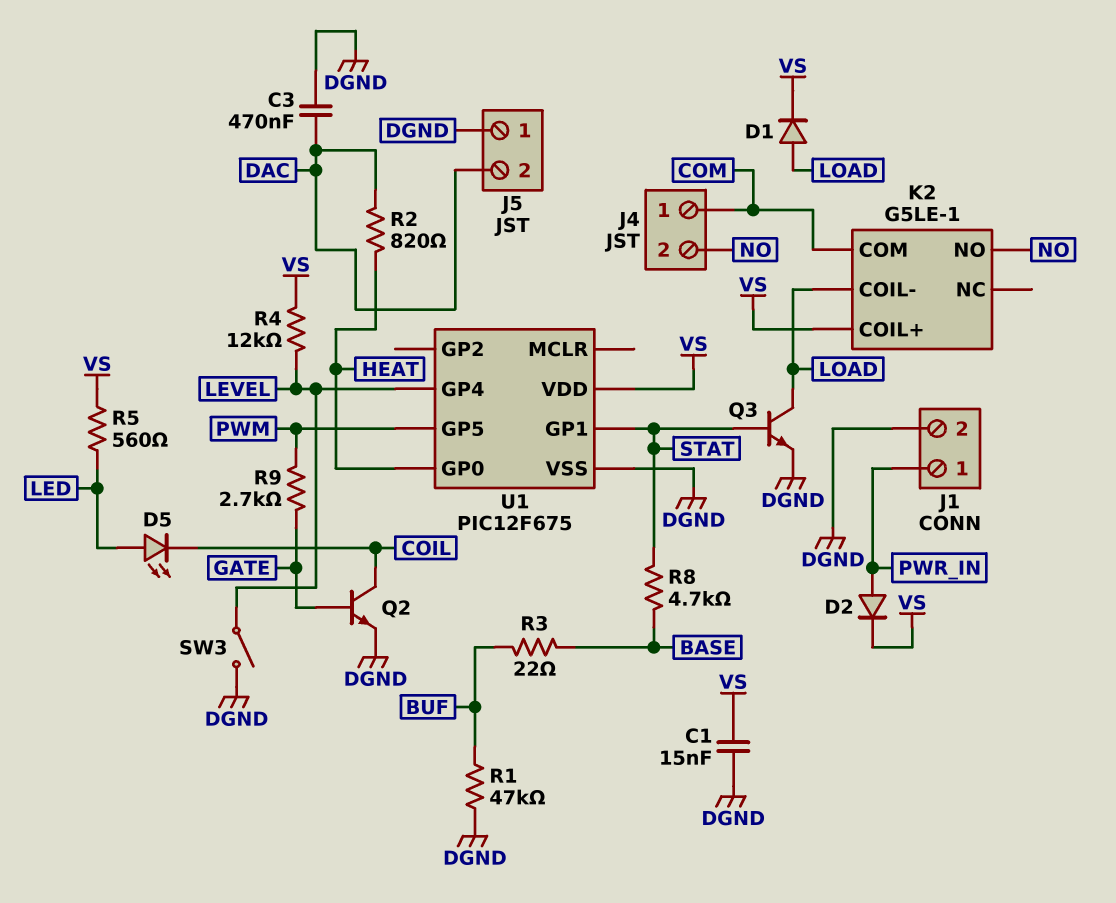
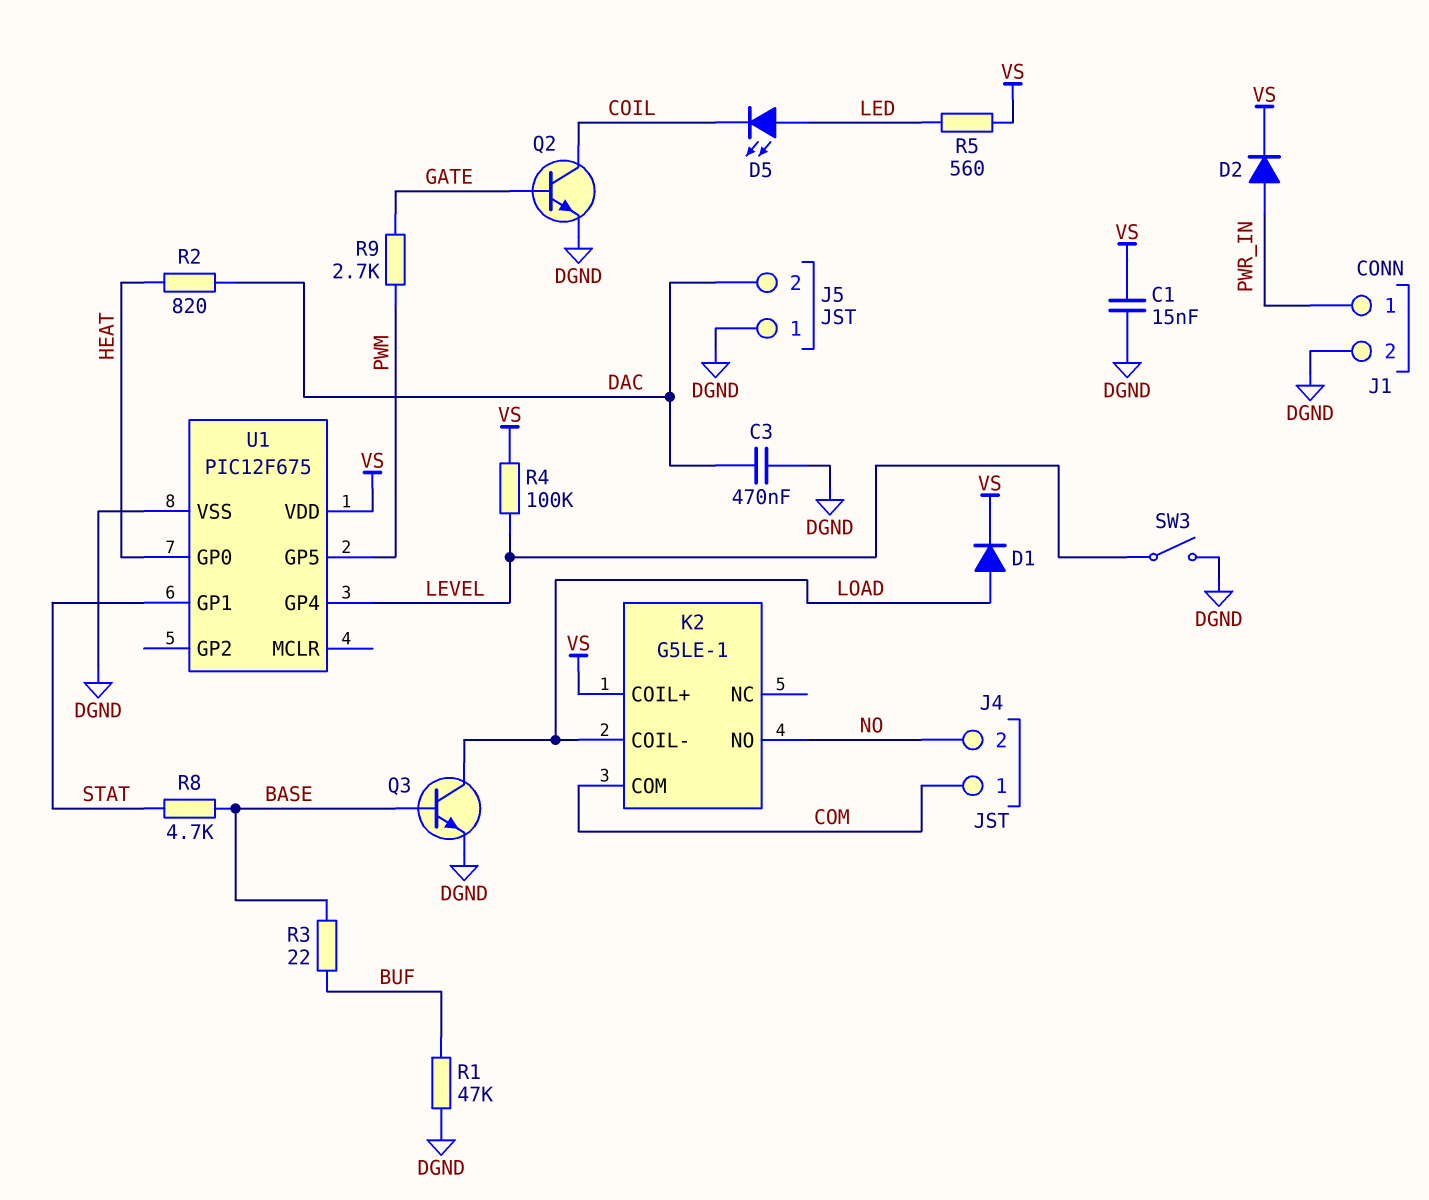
Q3: NPN (B STAT, C LOAD, E DGND) -> NPN (B BASE, C LOAD, E DGND)
R4: 12k (LEVEL, VS) -> 100k (LEVEL, VS)

